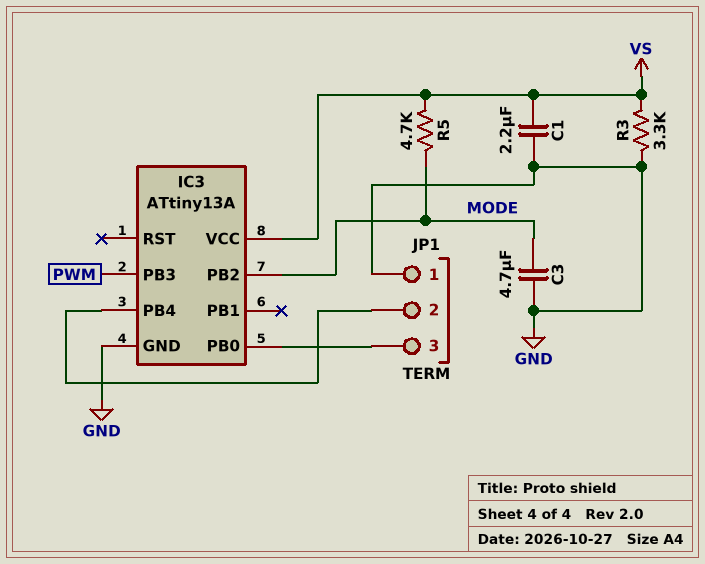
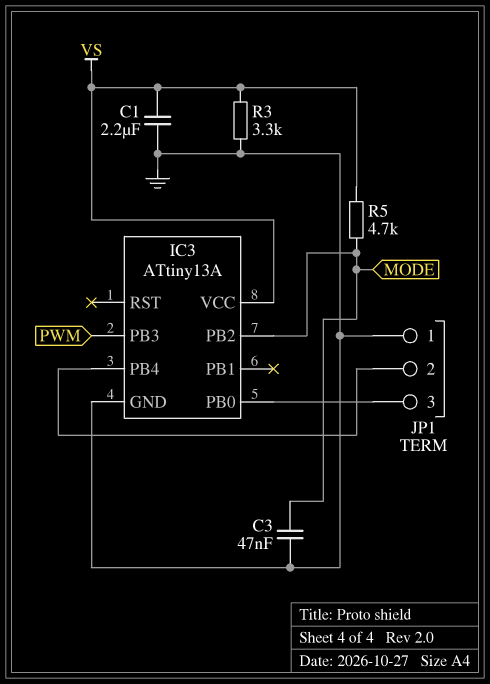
C3: 4.7uF (GND, MODE) -> 47nF (GND, MODE)

